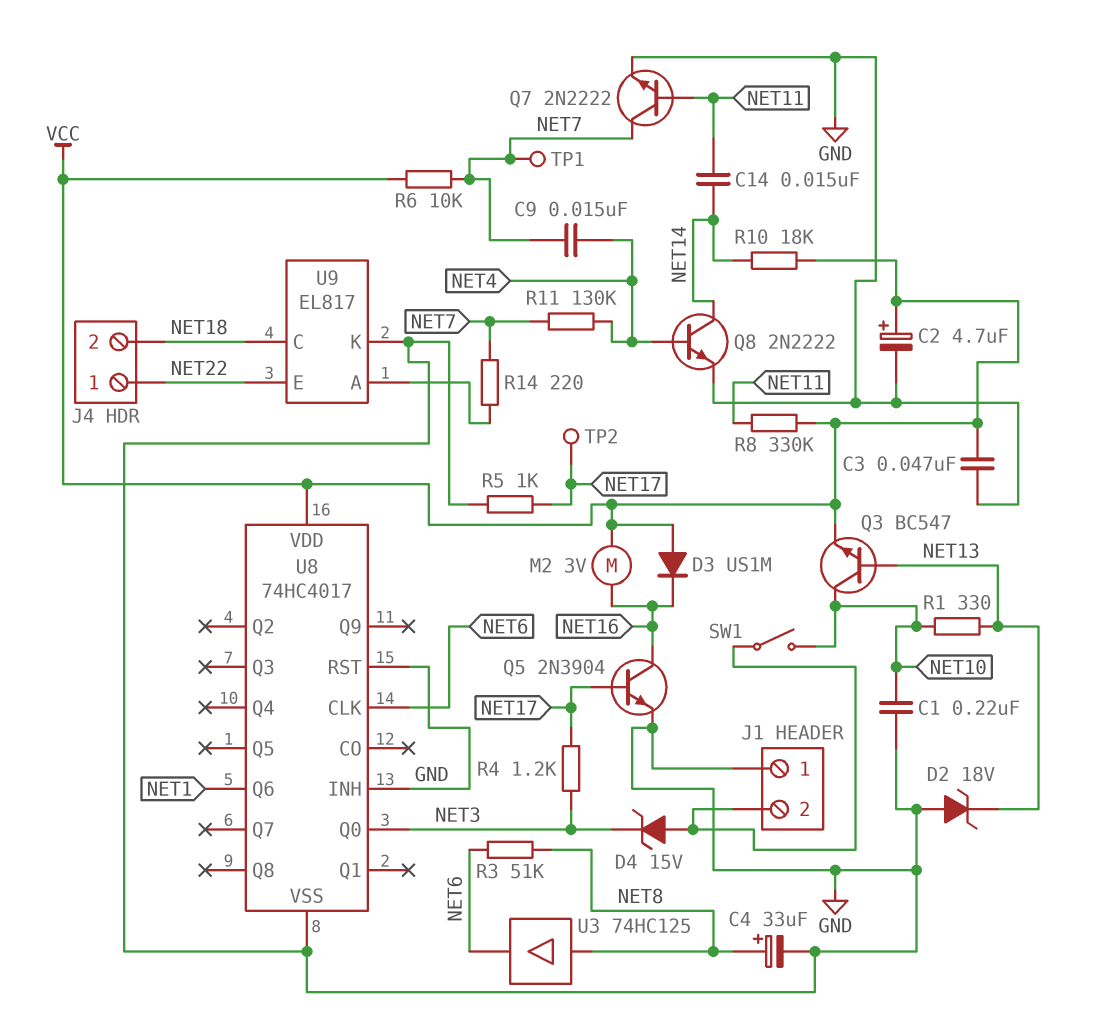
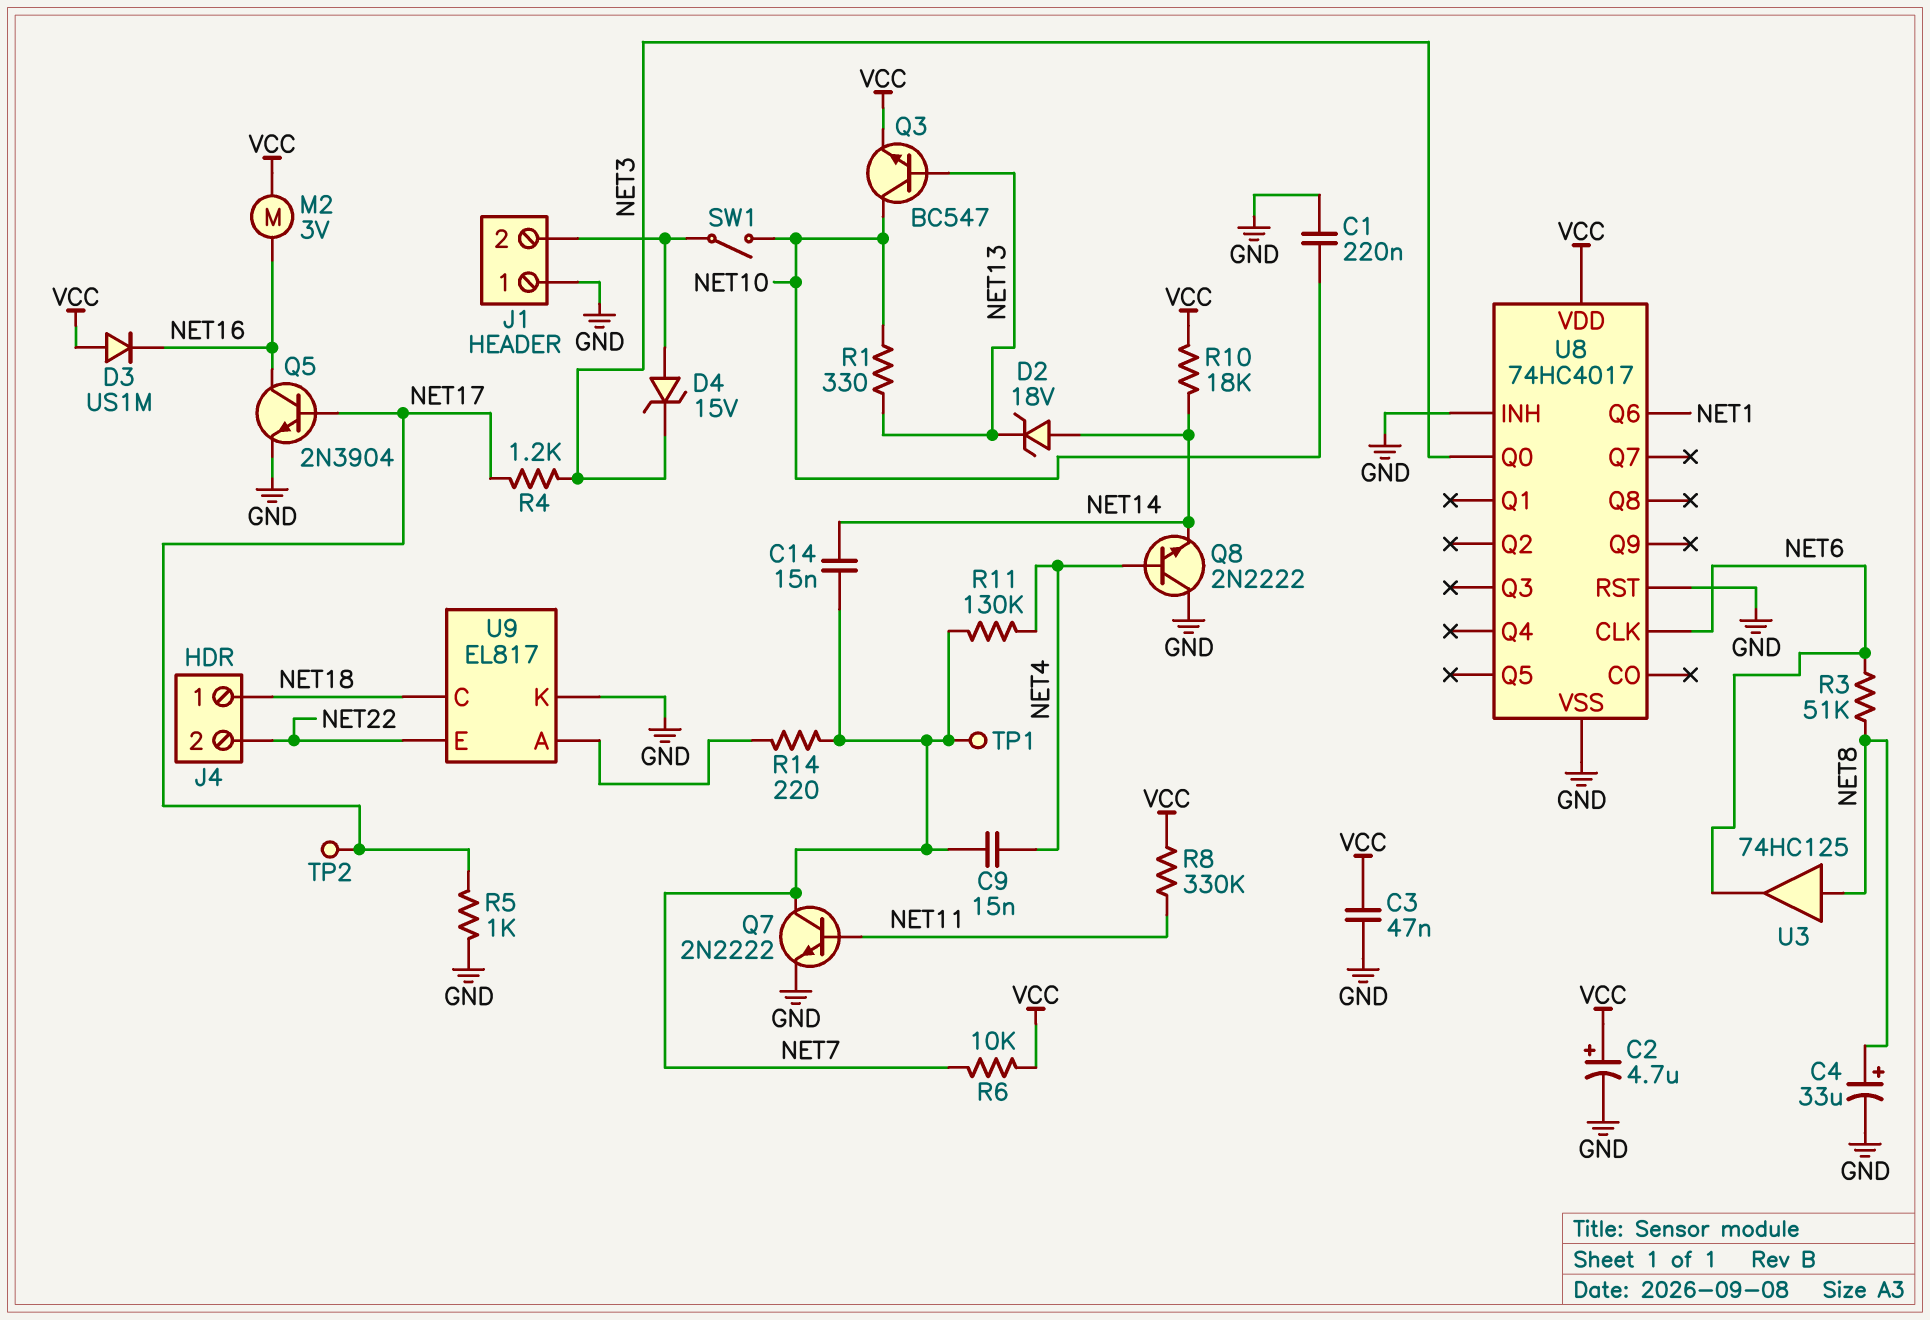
C14: 15nF (NET11, NET14) -> 15nF (NET7, NET14)
D2: zener 18V (A GND, K NET13) -> zener 18V (A NET14, K NET13)
J4 pin 1: NET22 -> NET18
J4 pin 2: NET18 -> NET22
Q8: NPN 2N2222 (B NET4, C NET14, E GND) -> NPN 2N2222 (B NET4, C GND, E NET14)

